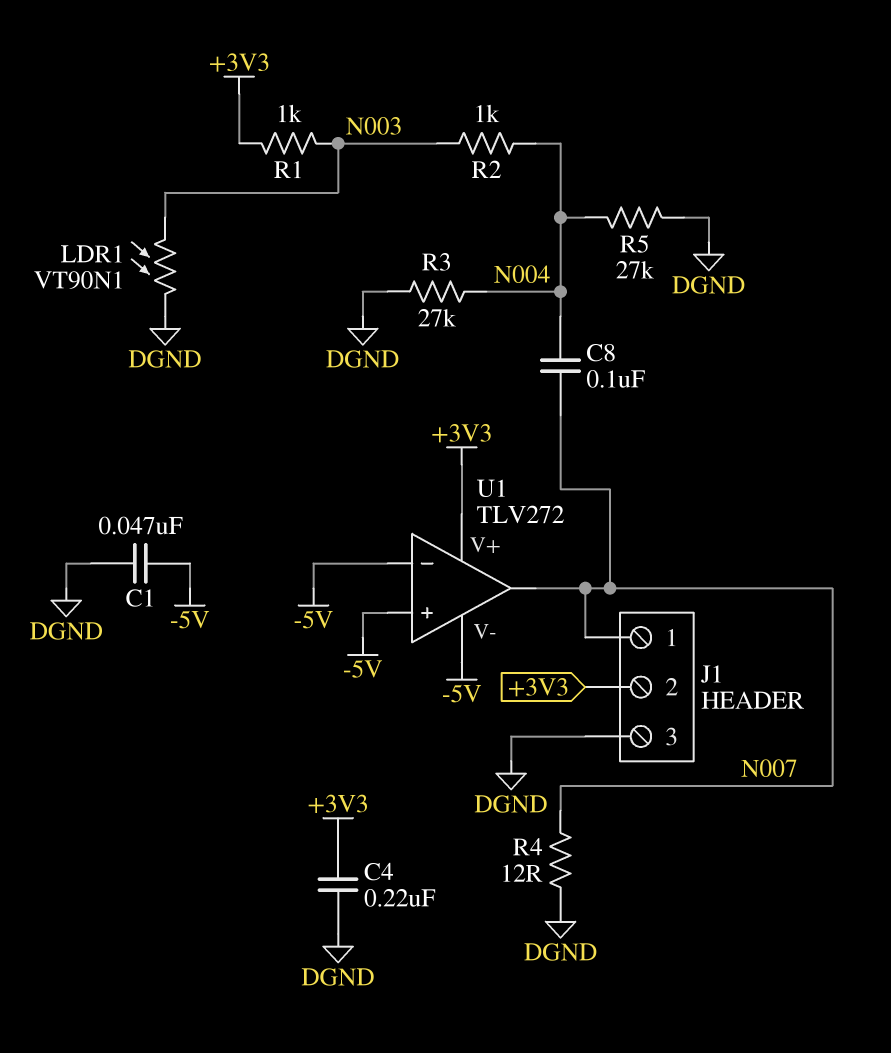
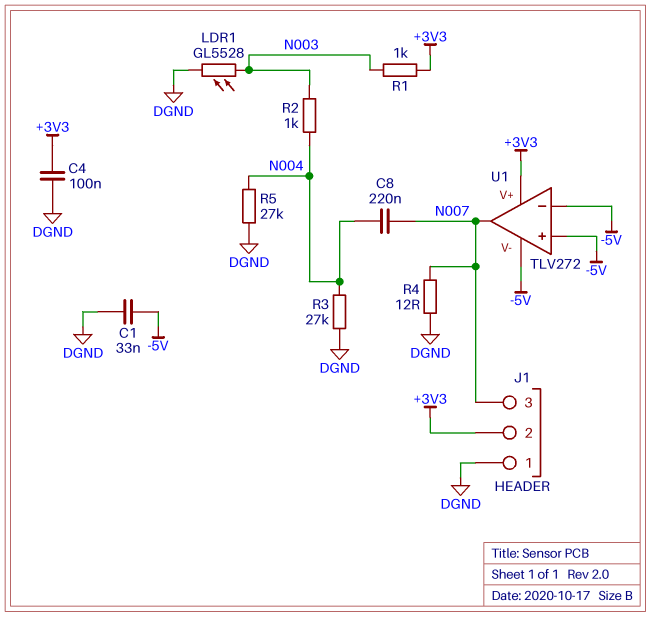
C1: 47nF (-5V, DGND) -> 33nF (-5V, DGND)
C4: 220nF (+3V3, DGND) -> 100nF (+3V3, DGND)
C8: 100nF (N004, N007) -> 220nF (N004, N007)
J1 pin 1: N007 -> DGND
J1 pin 3: DGND -> N007
LDR1: VT90N1 (DGND, N003) -> GL5528 (DGND, N003)

